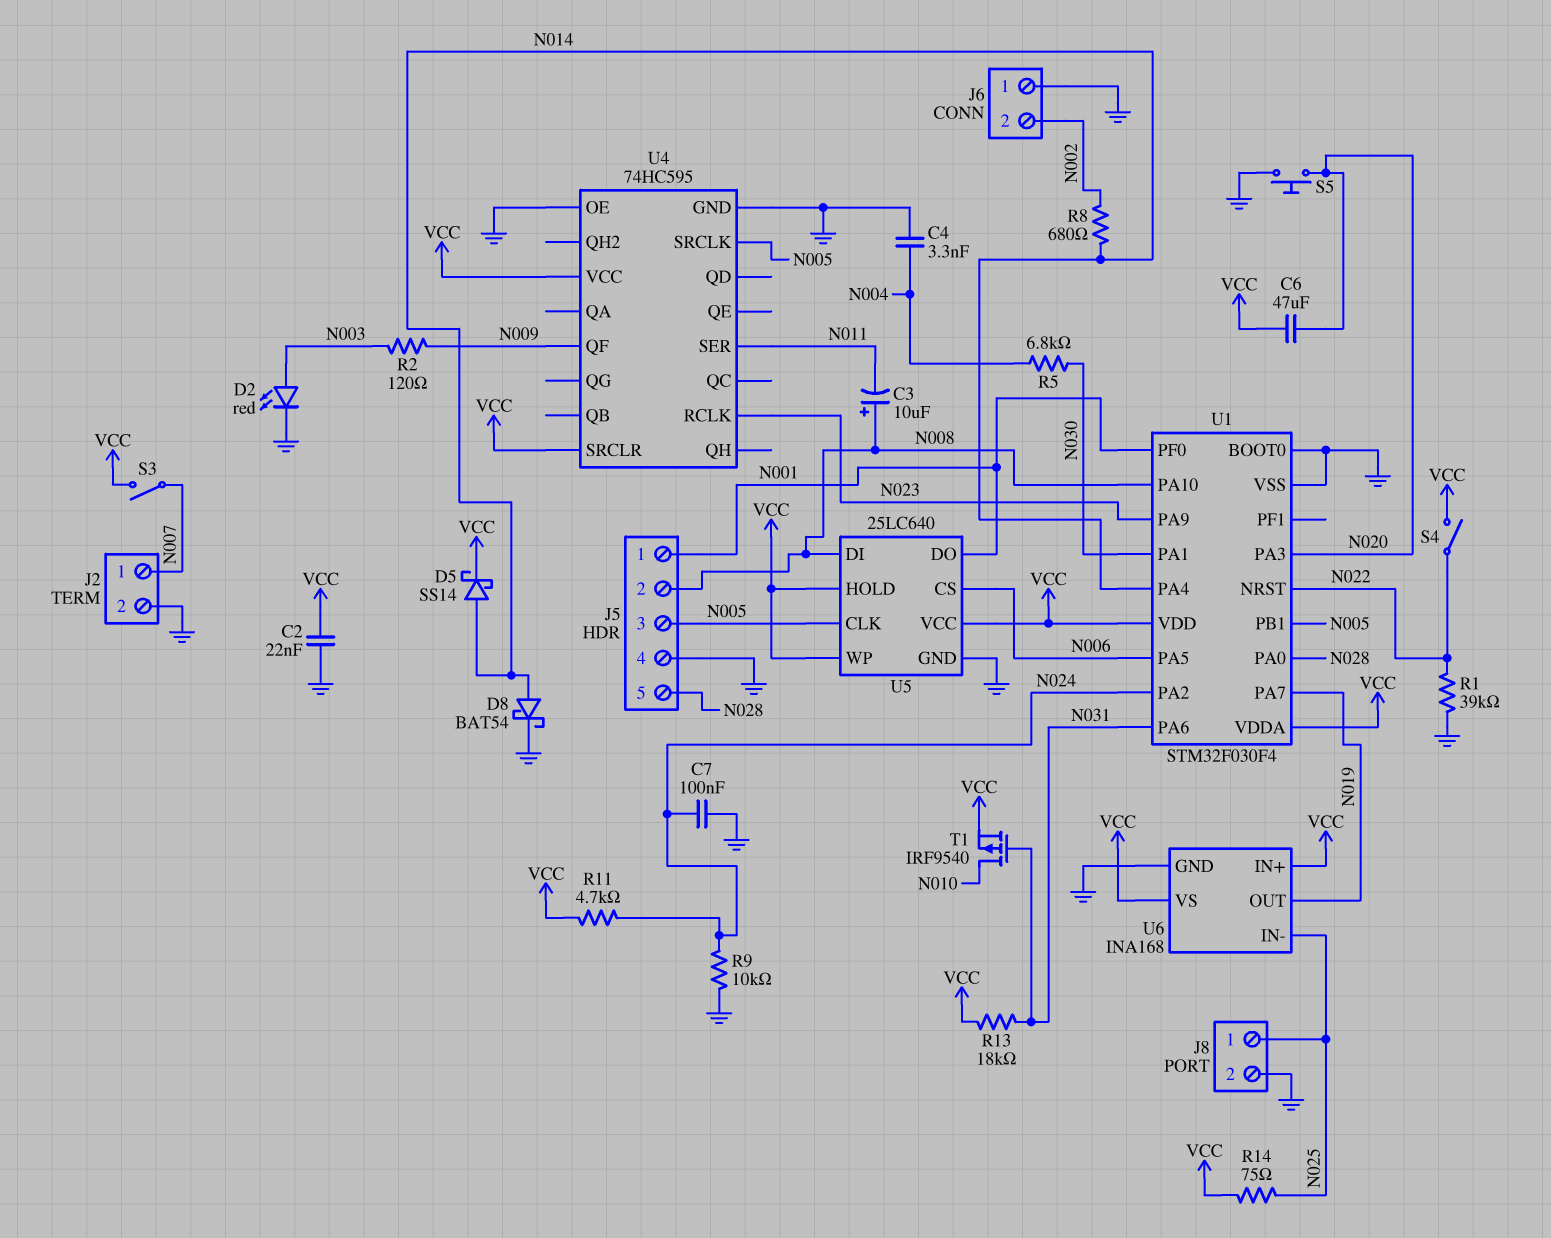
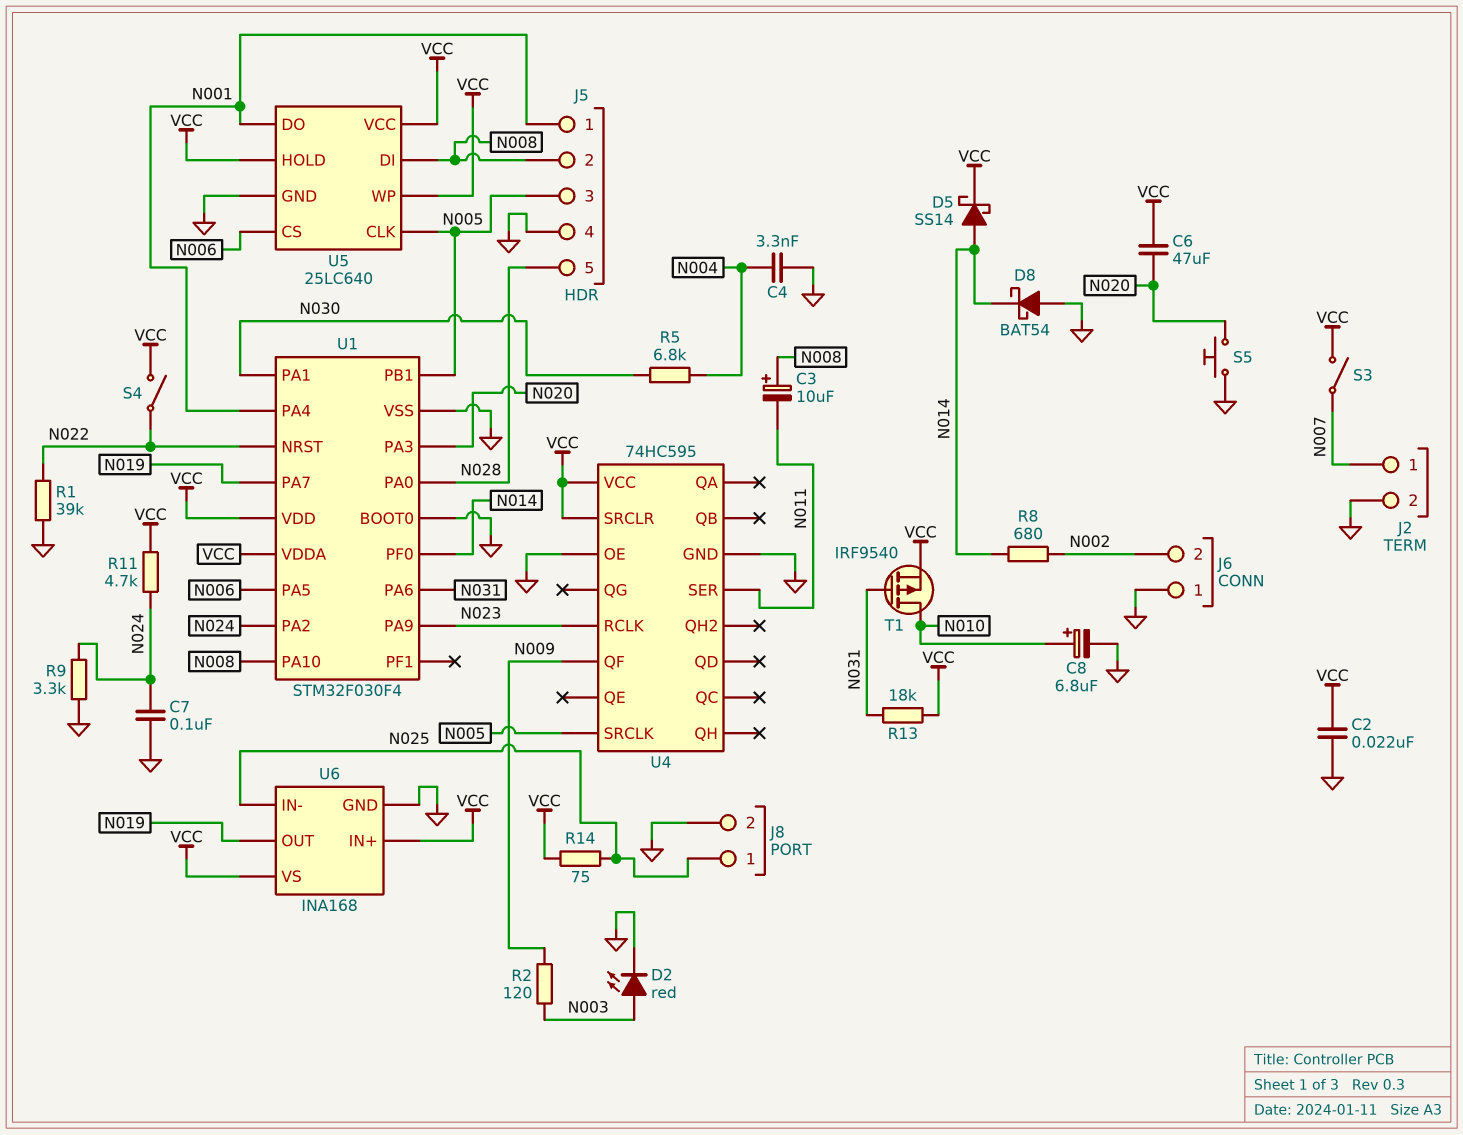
C8: none -> 6.8uF (plus N010, minus GND)
D8: schottky BAT54 (A N014, K GND) -> schottky BAT54 (A GND, K N014)
R9: 10k (GND, N024) -> 3.3k (GND, N024)
U1 pin PA4: N014 -> N001
U1 pin PF0: N001 -> N014

